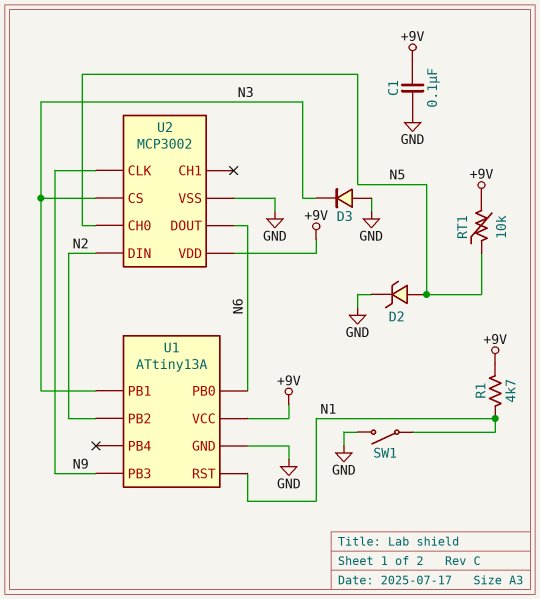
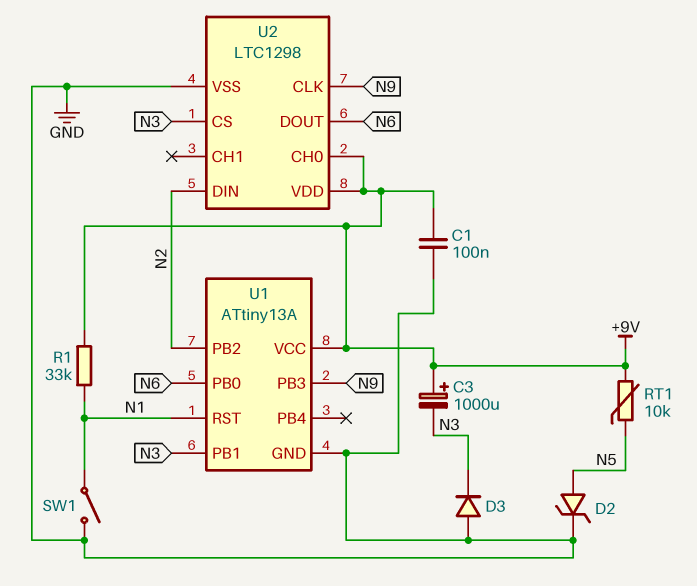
C3: none -> 1000uF (plus +9V, minus N3)
R1: 4.7k (+9V, N1) -> 33k (+9V, N1)
U2: MCP3002 -> LTC1298
U2 pin CH0: N5 -> +9V

